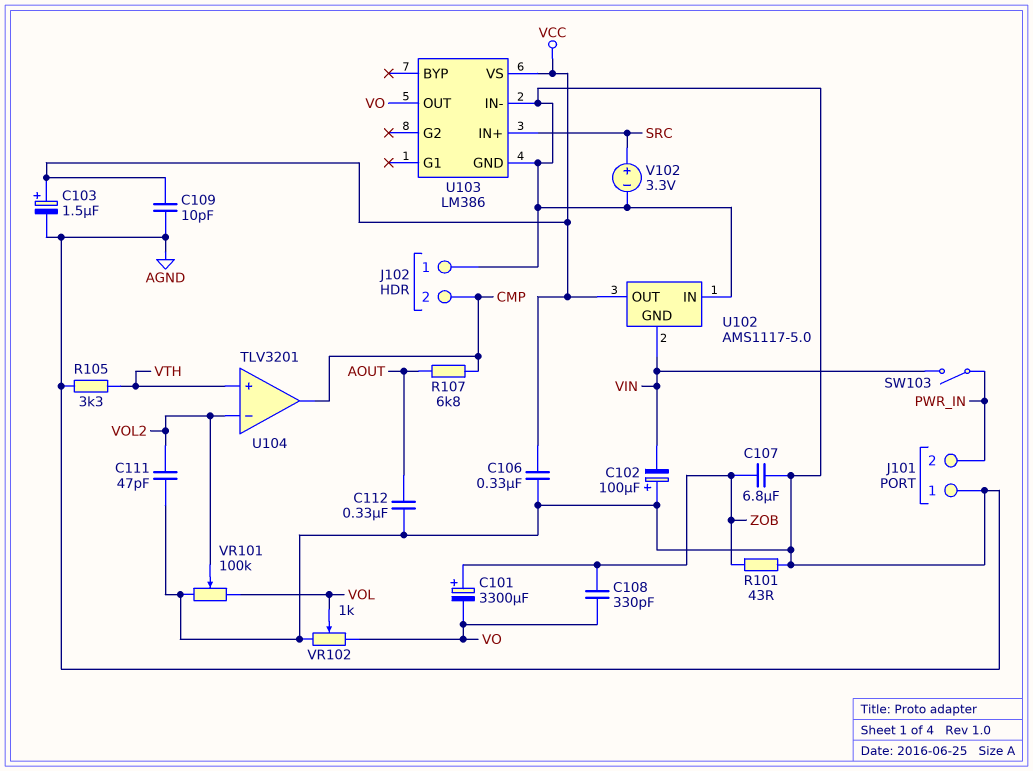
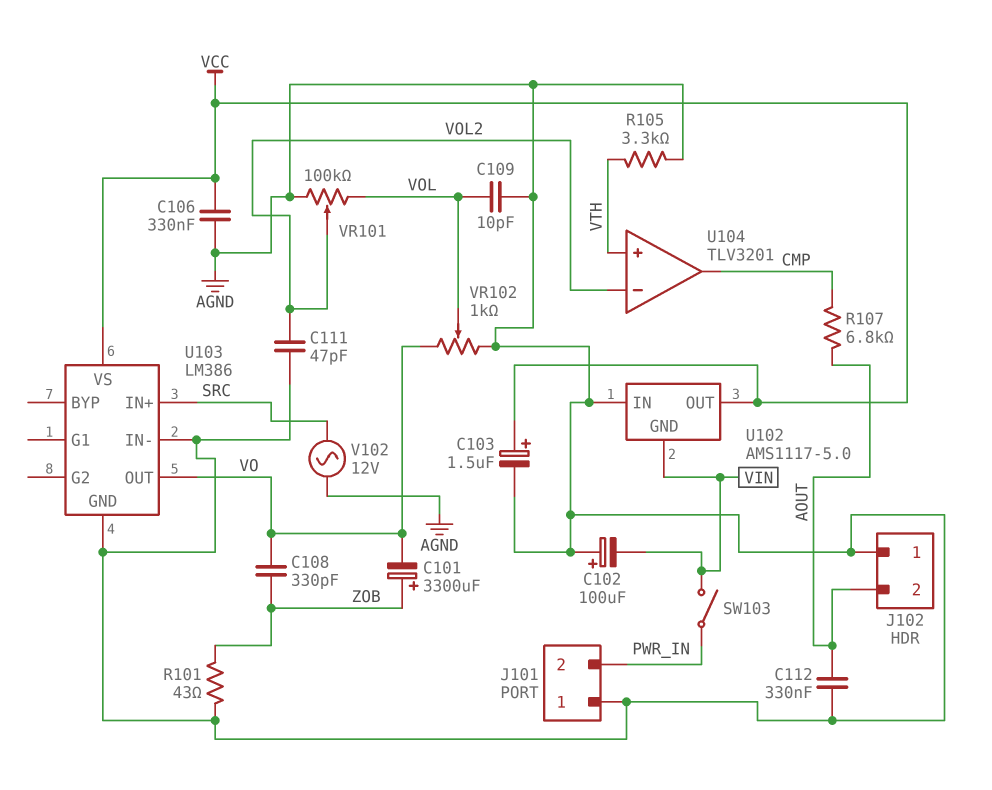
C107: 6.8uF (AGND, ZOB) -> none
C109: 10pF (AGND, VCC) -> 10pF (AGND, VOL)
J102 pin 2: CMP -> AOUT
V102: 3.3V (plus SRC, minus AGND) -> AC 12V (AGND, SRC)

